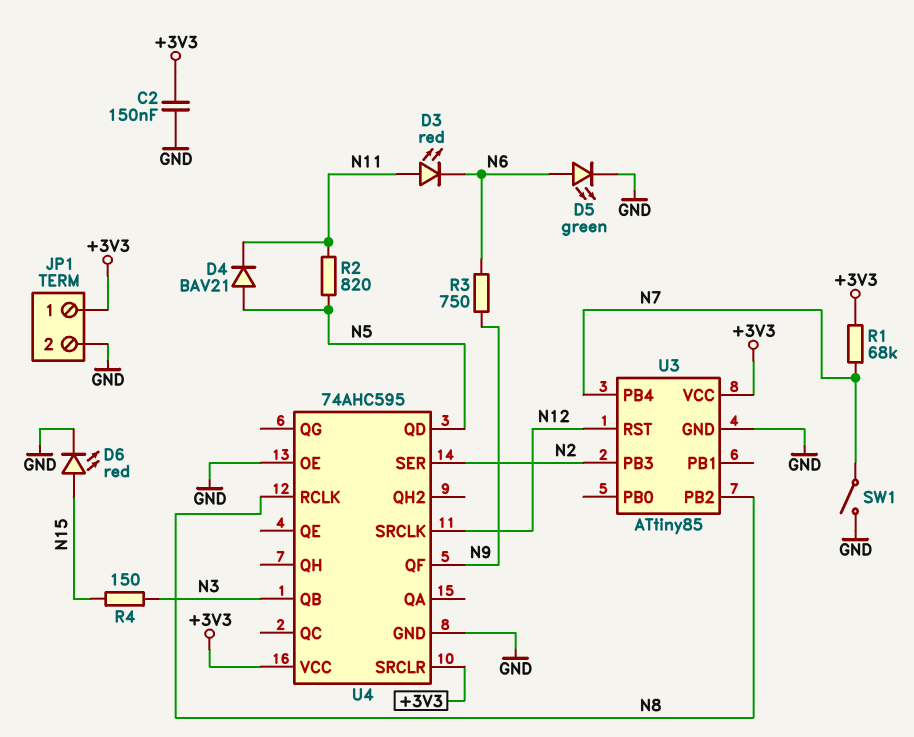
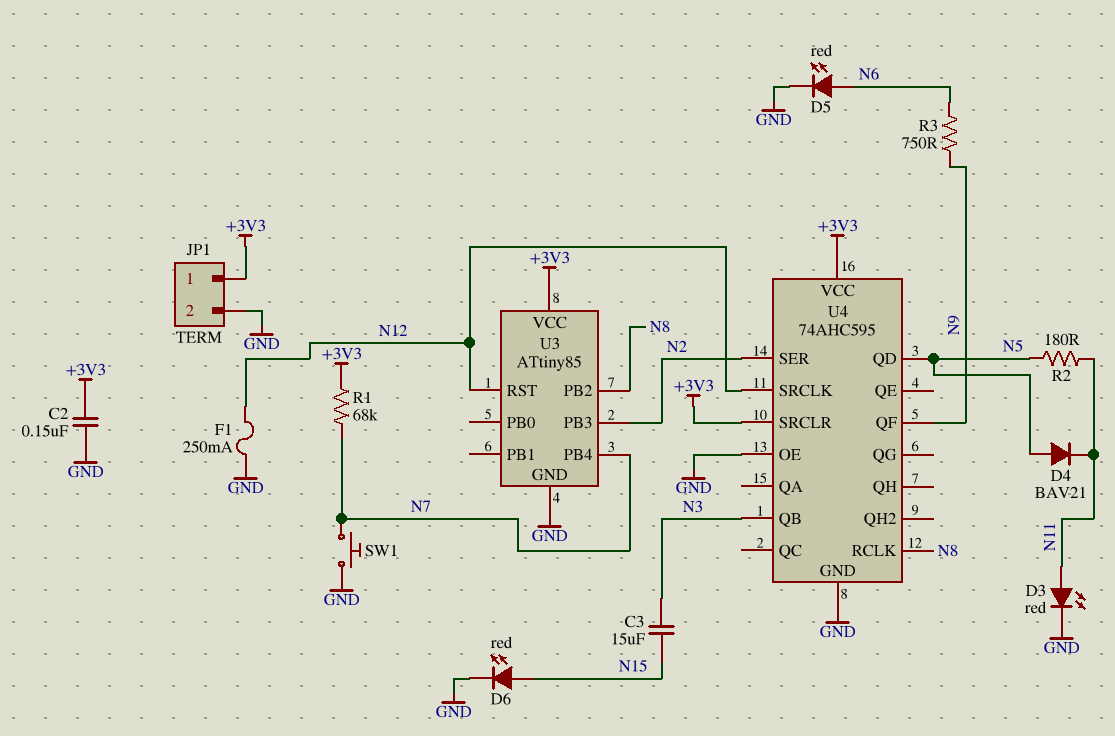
C3: none -> 15uF (N3, N15)
D3: LED red (A N11, K N6) -> LED red (A N11, K GND)
D5: LED green (A N6, K GND) -> LED red (A N6, K GND)
F1: none -> 250mA (GND, N12)
R2: 820 (N5, N11) -> 180 (N5, N11)
R4: 150 (N3, N15) -> none
SW1: switch (GND, N7) -> button (GND, N7)

